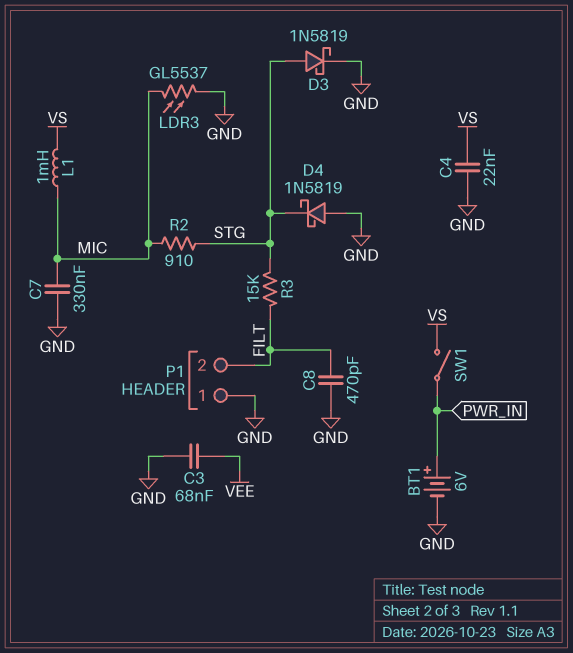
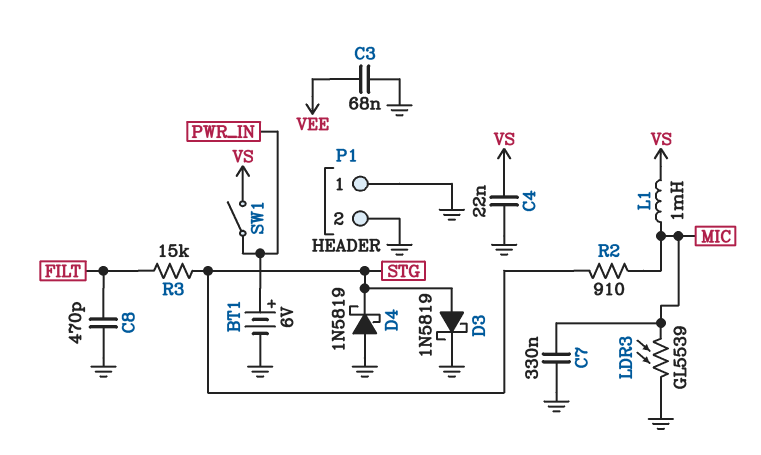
LDR3: GL5537 (GND, MIC) -> GL5539 (GND, MIC)
P1 pin 2: FILT -> GND

